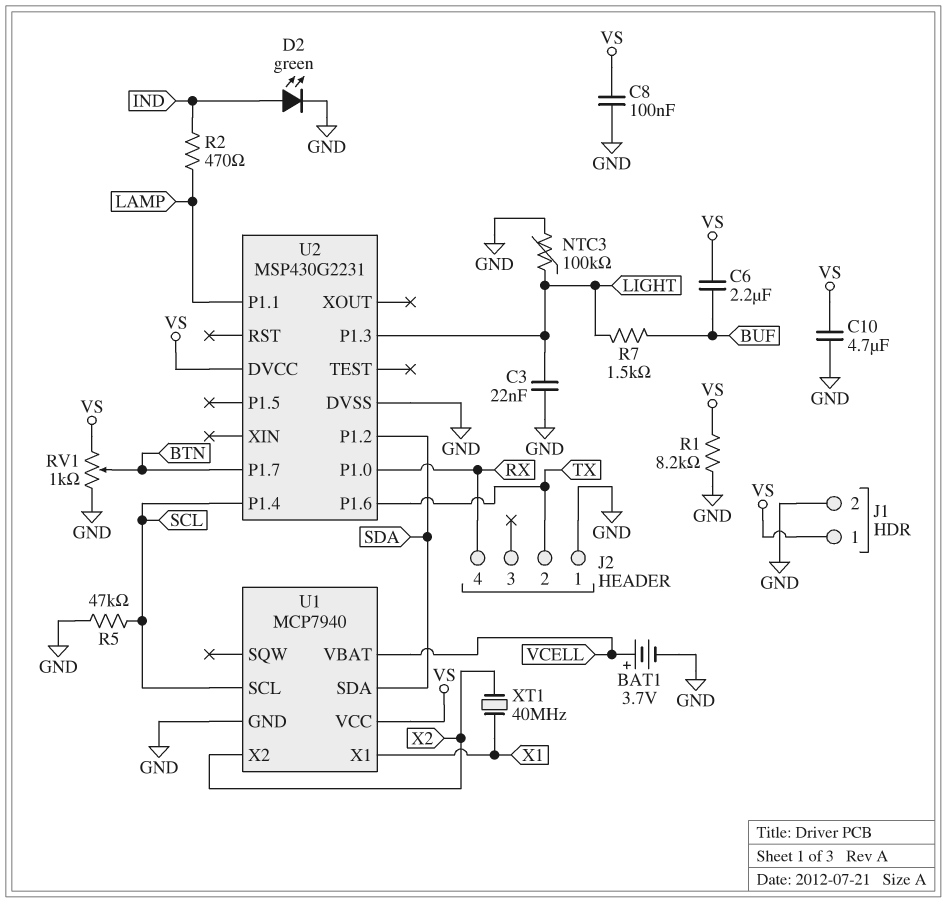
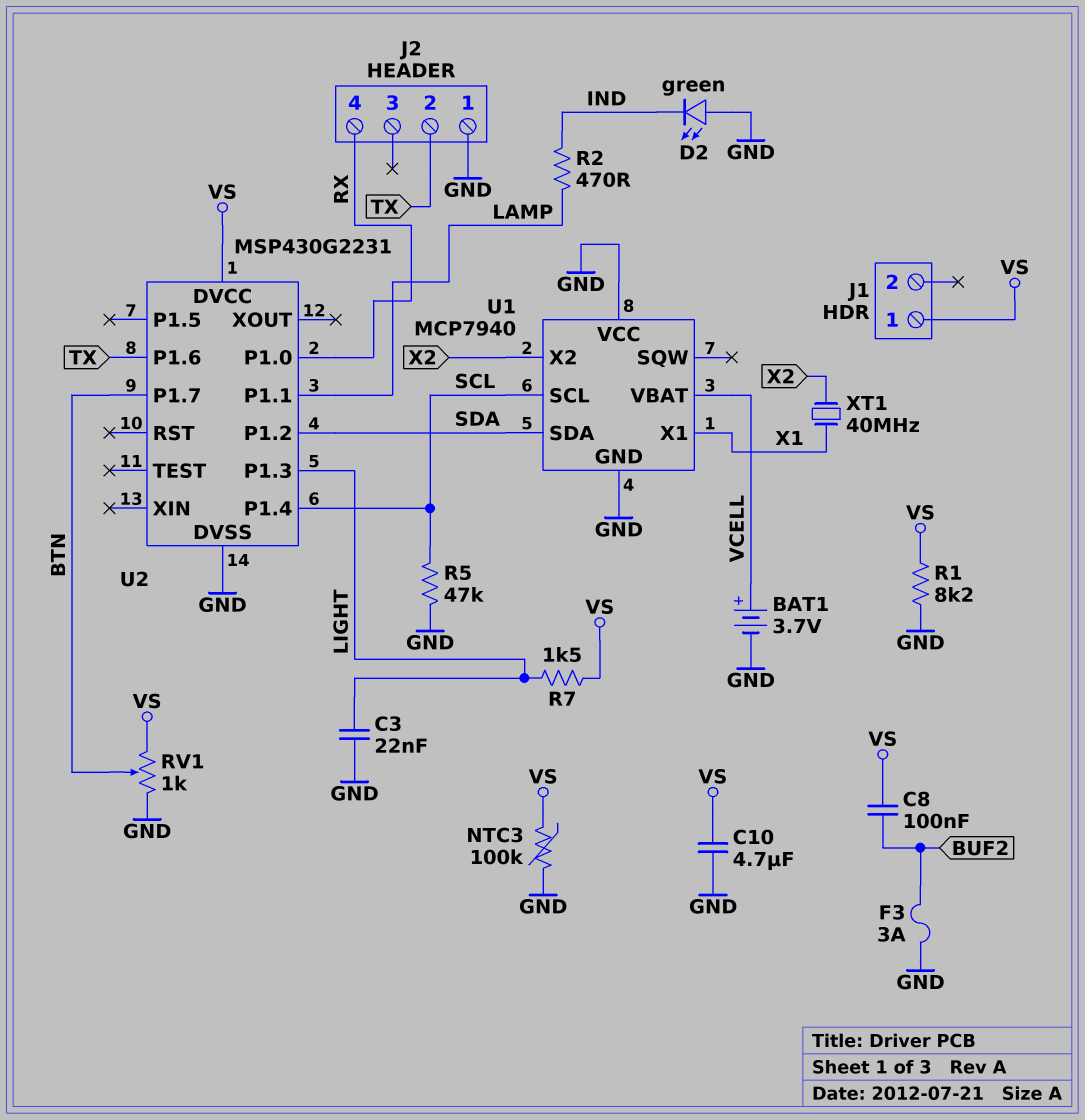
C6: 2.2uF (BUF, VS) -> none
C8: 100nF (GND, VS) -> 100nF (BUF2, VS)
D2: LED green (A IND, K GND) -> LED green (A GND, K IND)
F3: none -> 3A (BUF2, GND)
J1 pin 2: GND -> none
NTC3: 100k (GND, LIGHT) -> 100k (GND, VS)
R7: 1.5k (BUF, LIGHT) -> 1.5k (LIGHT, VS)
U1 pin VCC: VS -> GND

